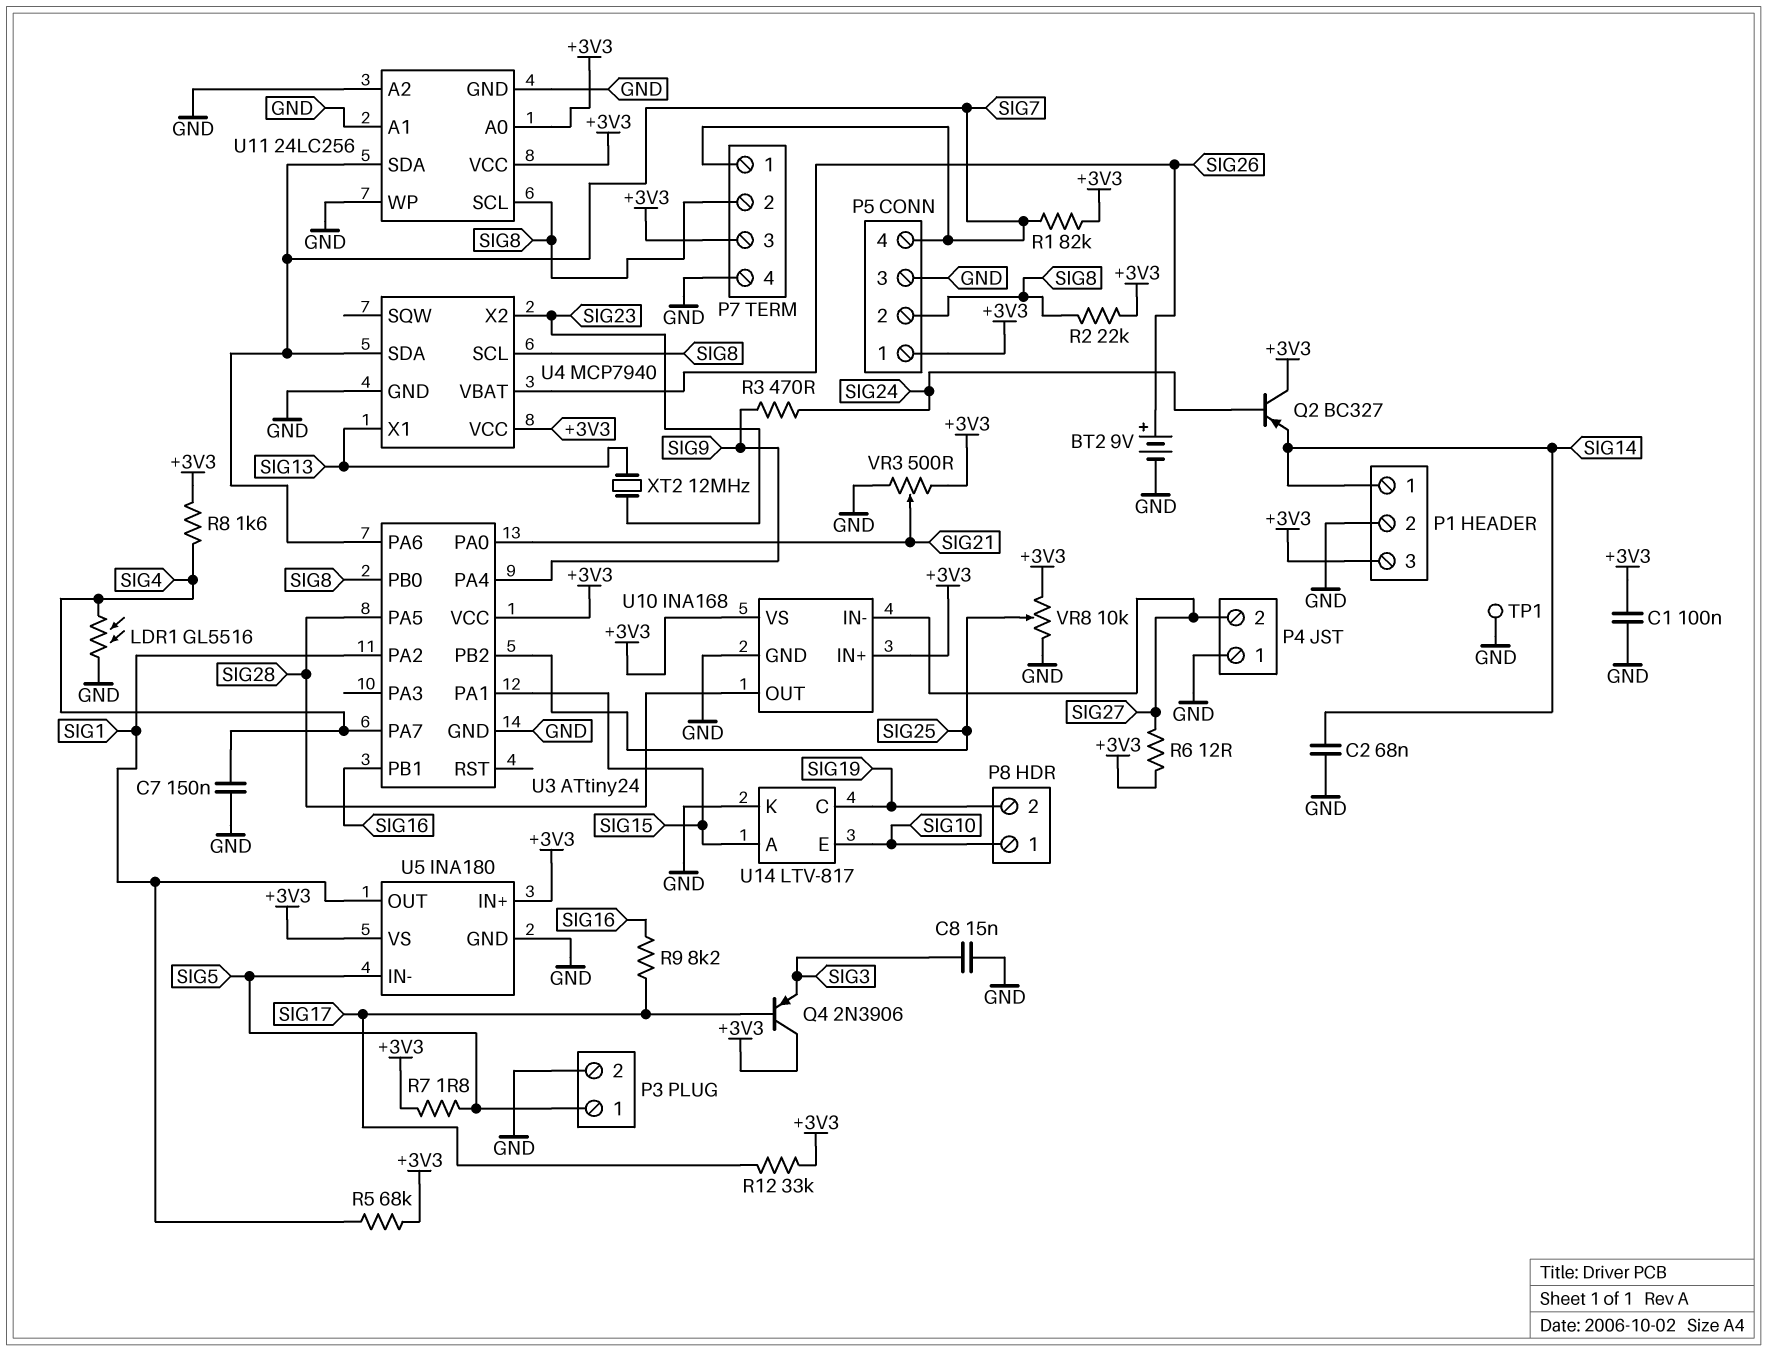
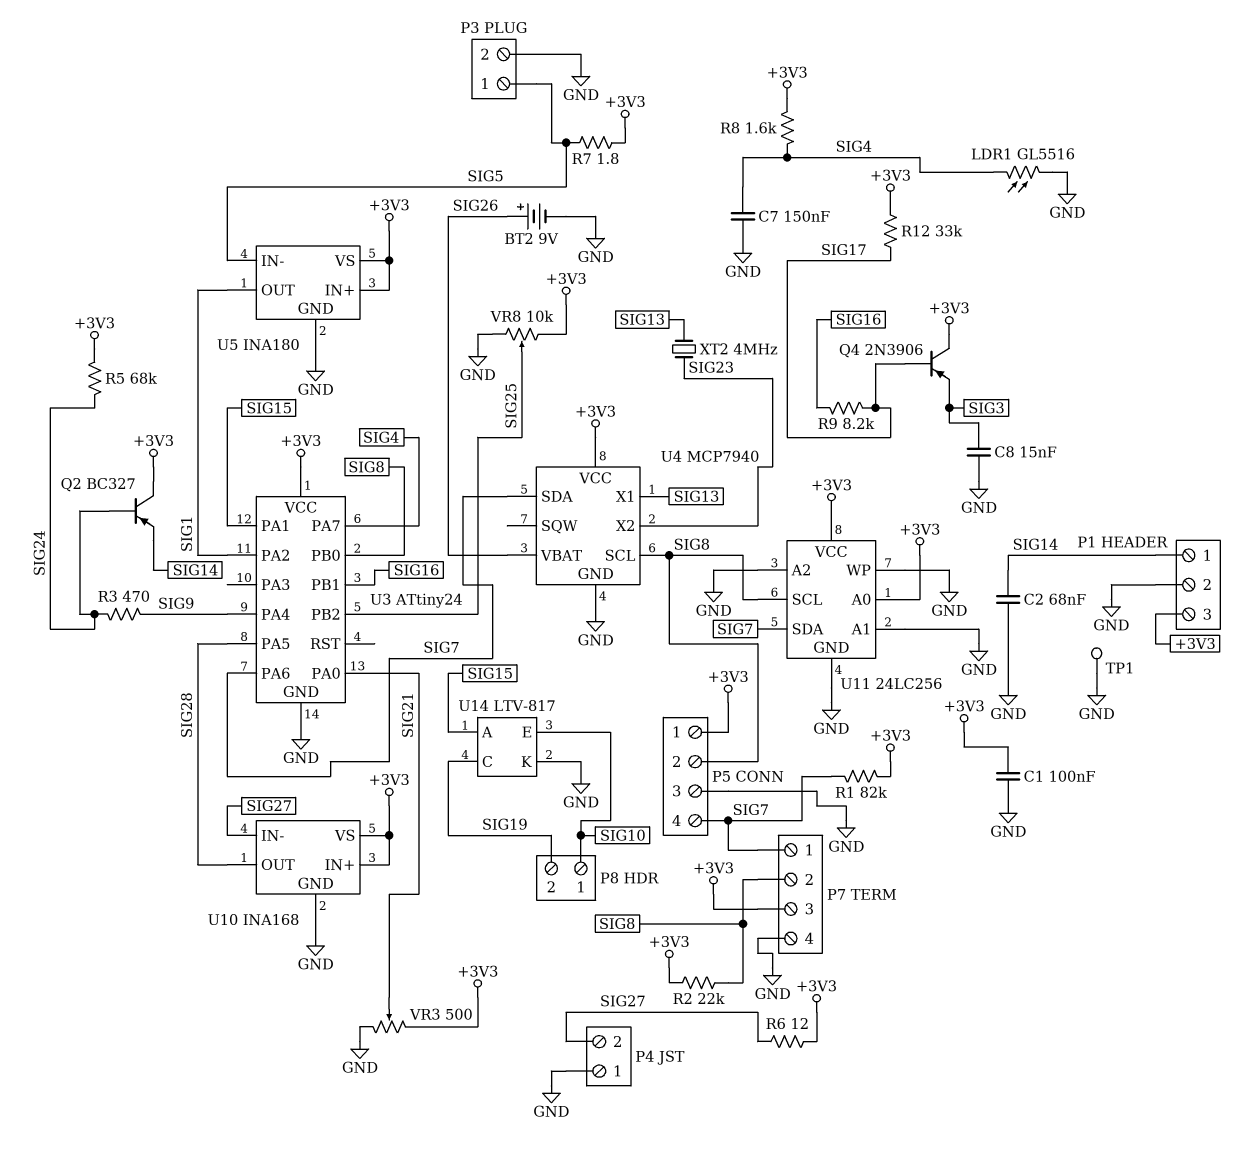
R5: 68k (+3V3, SIG1) -> 68k (+3V3, SIG24)
XT2: 12MHz (SIG13, SIG23) -> 4MHz (SIG13, SIG23)

